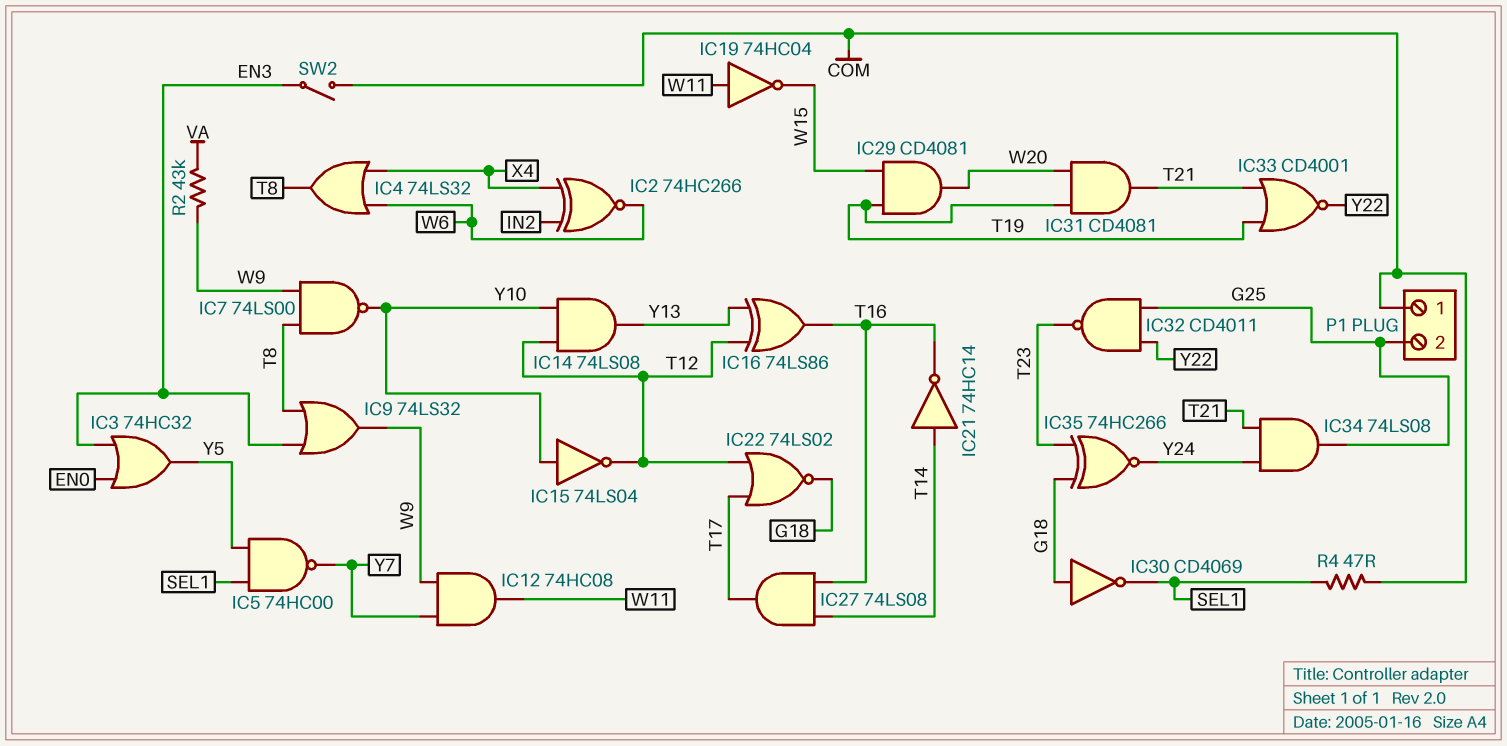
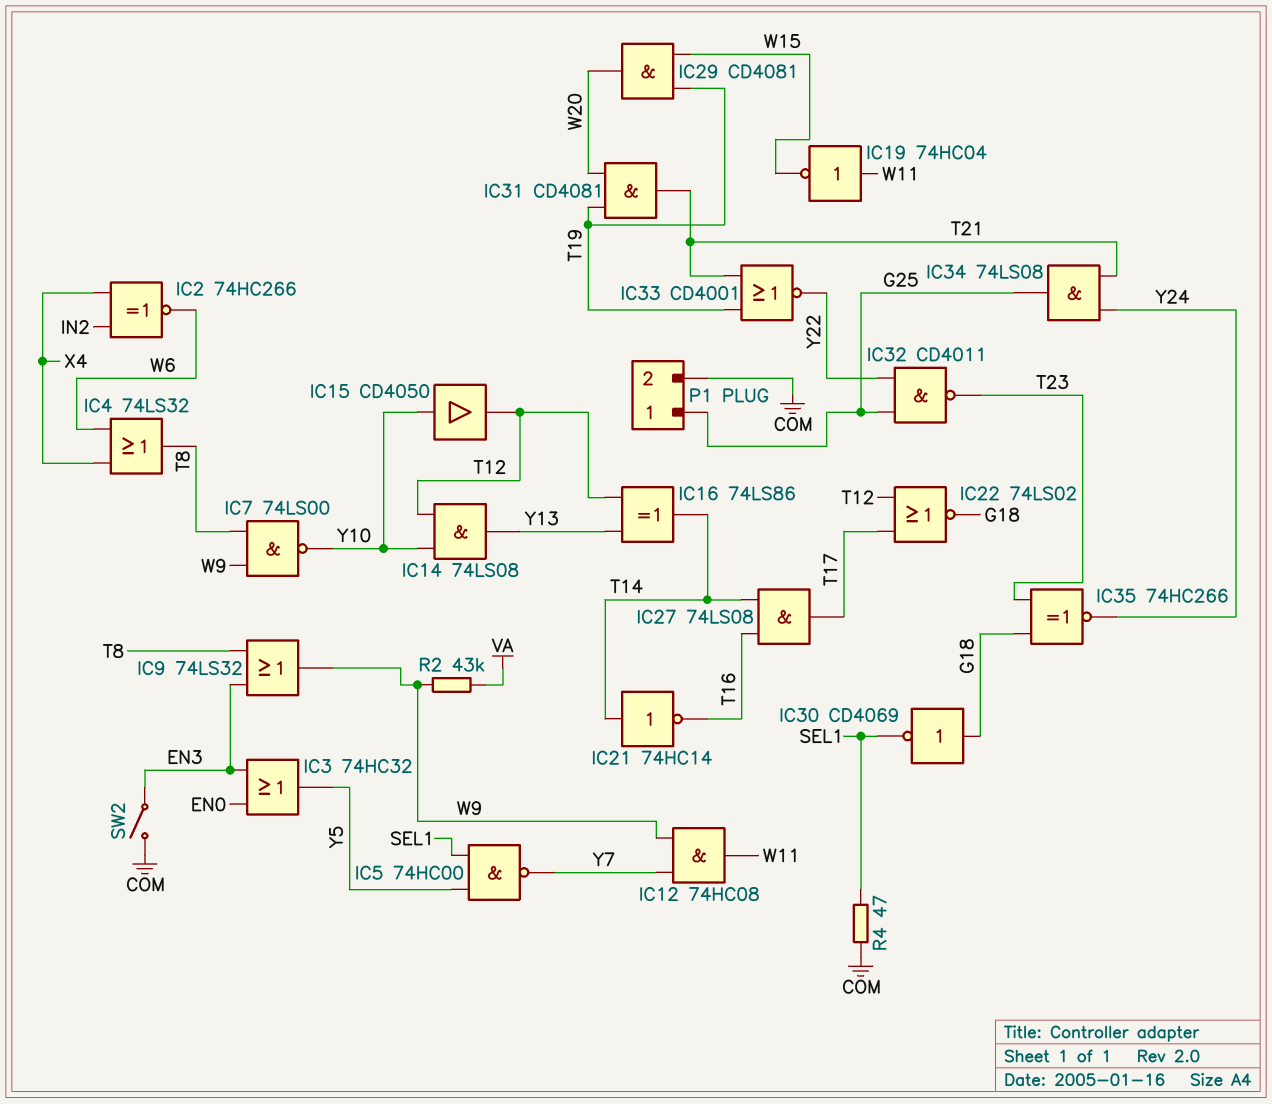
IC15: NOT 74LS04 (in Y10, out T12) -> buffer CD4050 (in Y10, out T12)
IC16: XOR 74LS86 (in T12, in Y13, out T16) -> XOR 74LS86 (in T12, in Y13, out T14)
P1 pin 1: COM -> G25
P1 pin 2: G25 -> COM

